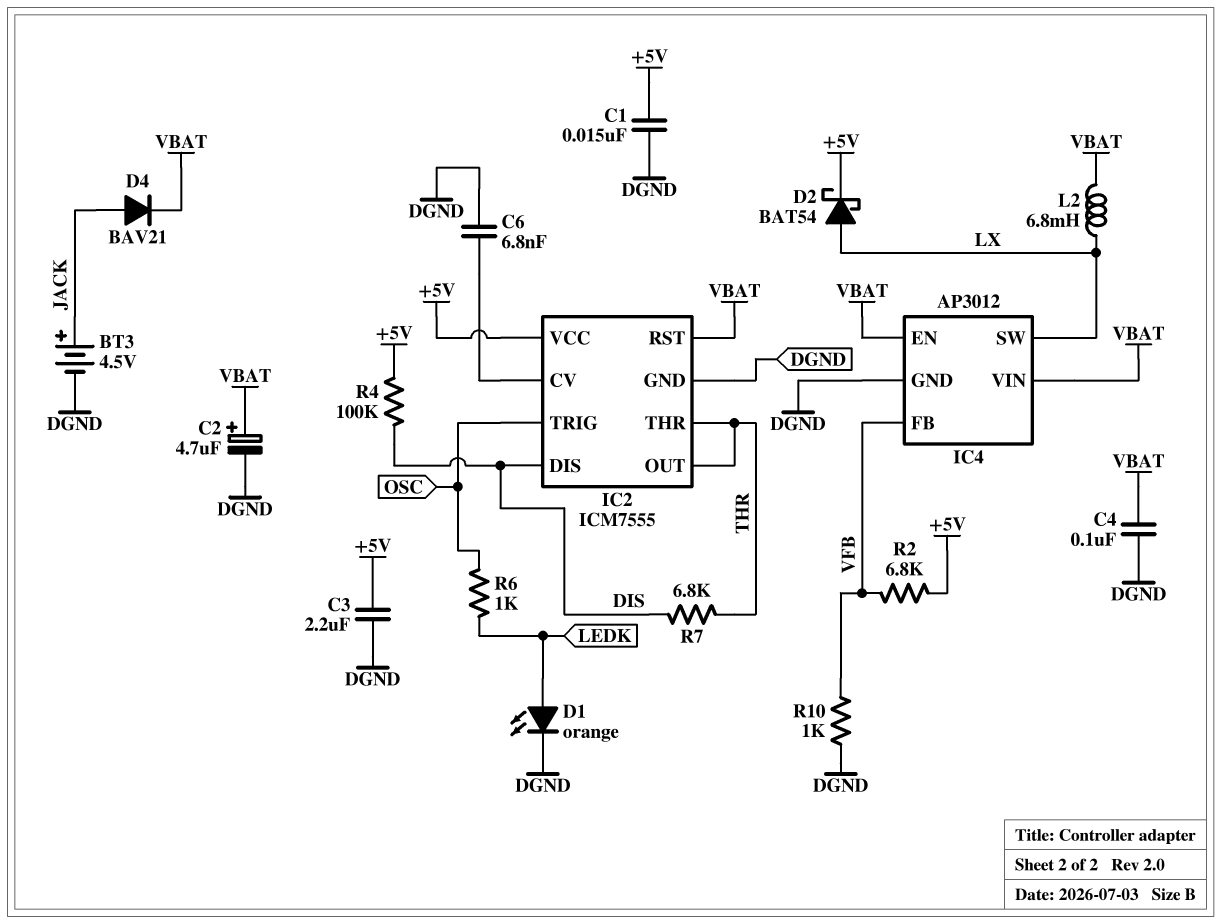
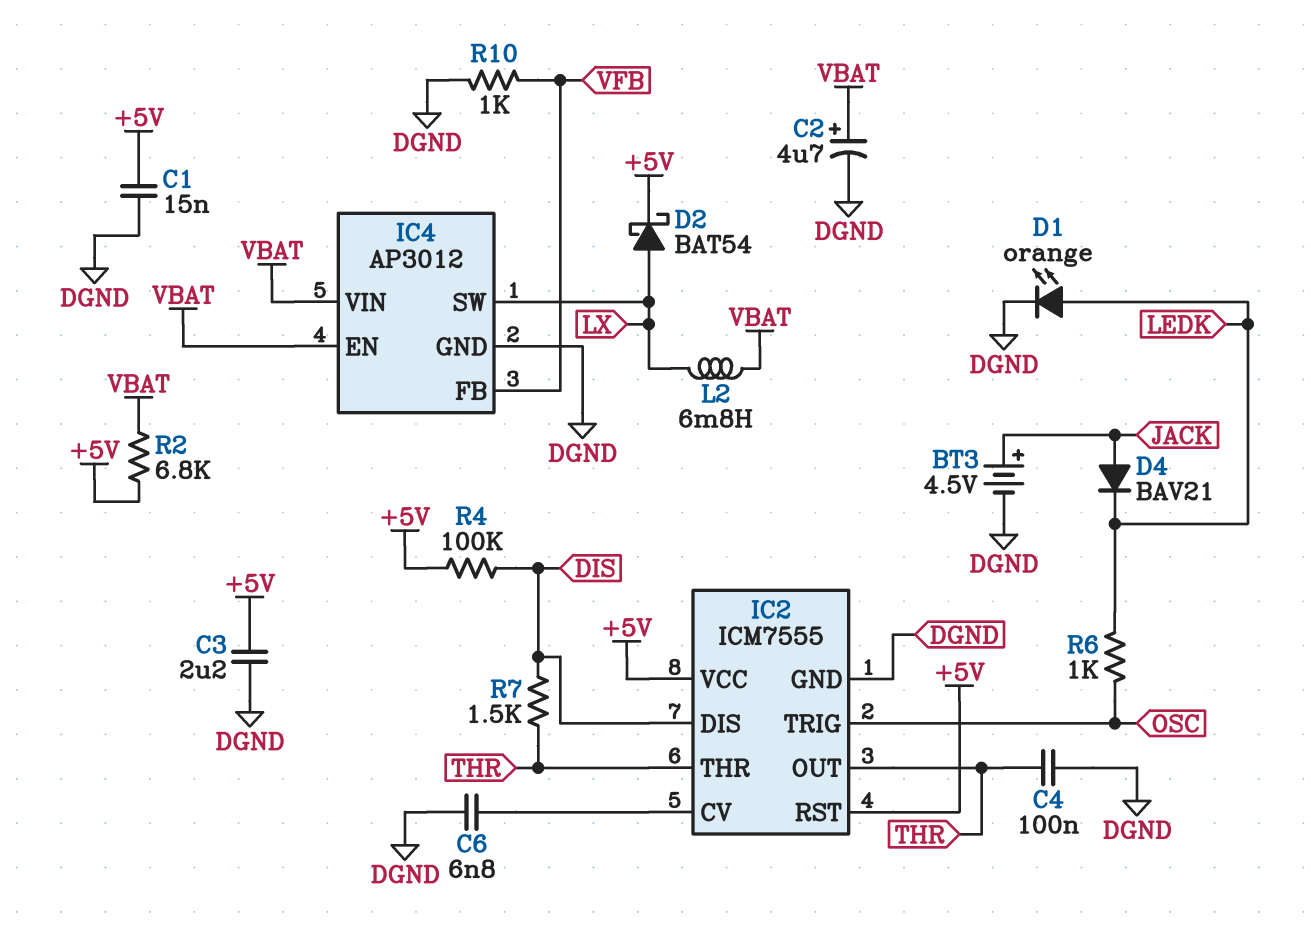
C4: 100nF (DGND, VBAT) -> 100nF (DGND, THR)
D4: diode BAV21 (A JACK, K VBAT) -> diode BAV21 (A JACK, K LEDK)
IC2 pin RST: VBAT -> +5V
R2: 6.8k (+5V, VFB) -> 6.8k (+5V, VBAT)
R7: 6.8k (DIS, THR) -> 1.5k (DIS, THR)

